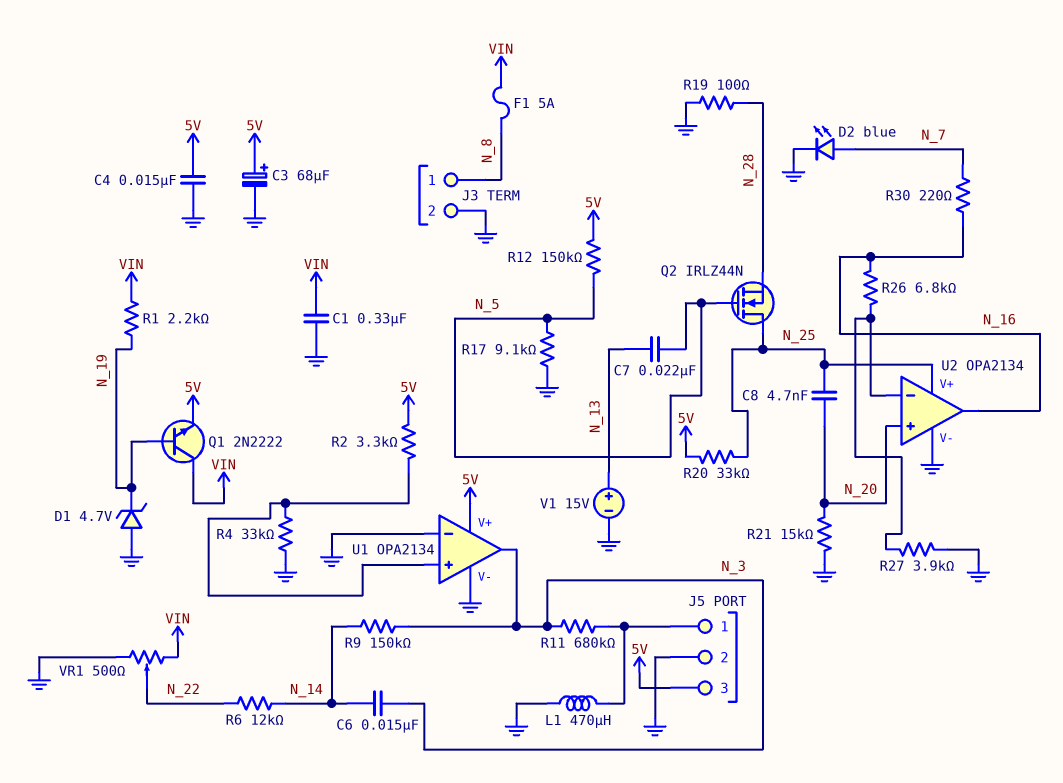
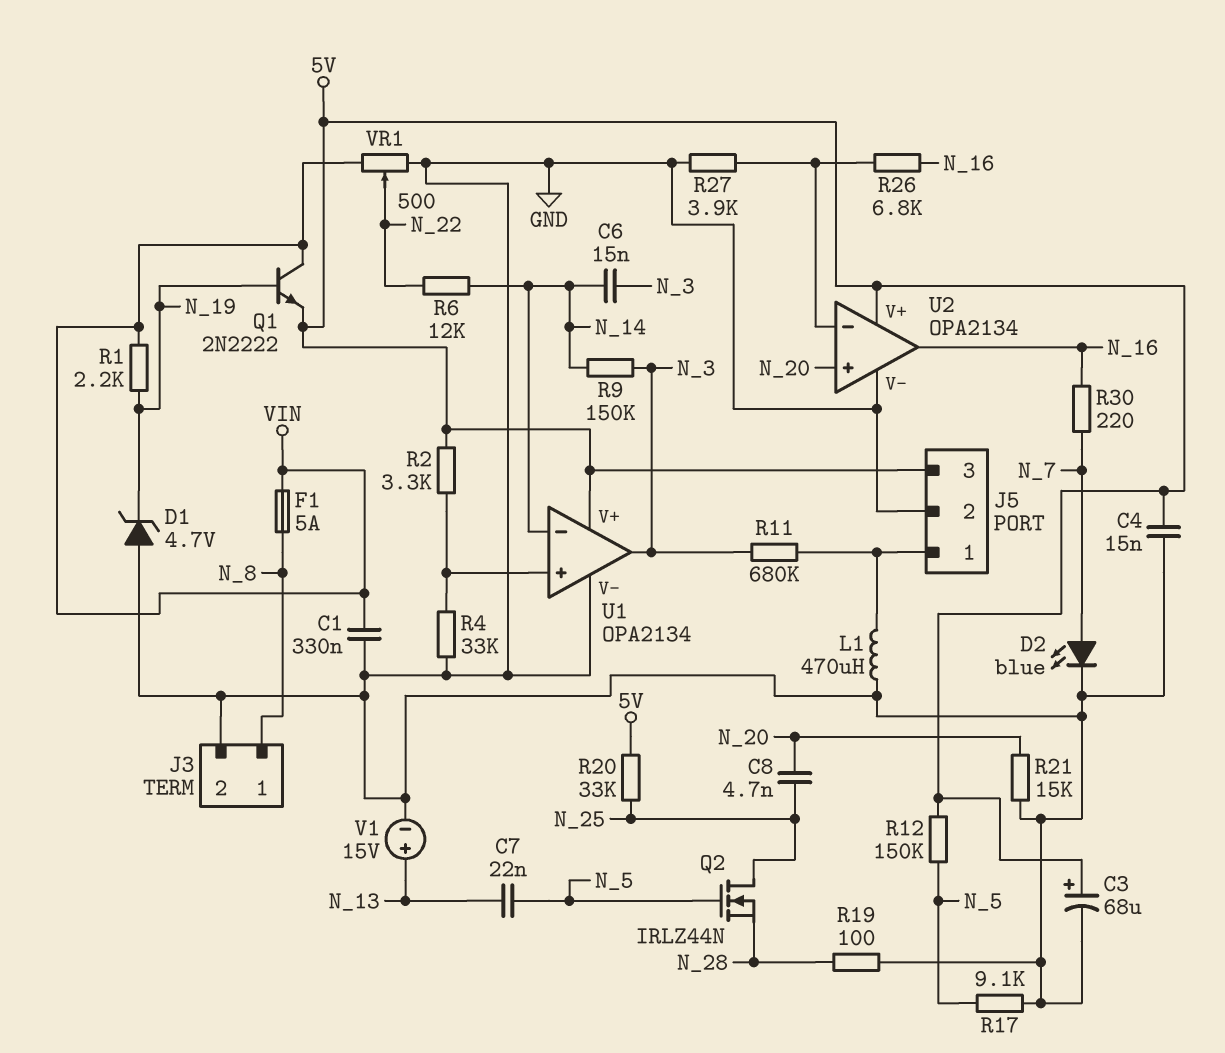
U1 pin in-: GND -> N_14
U2 pin V+: N_25 -> 5V

